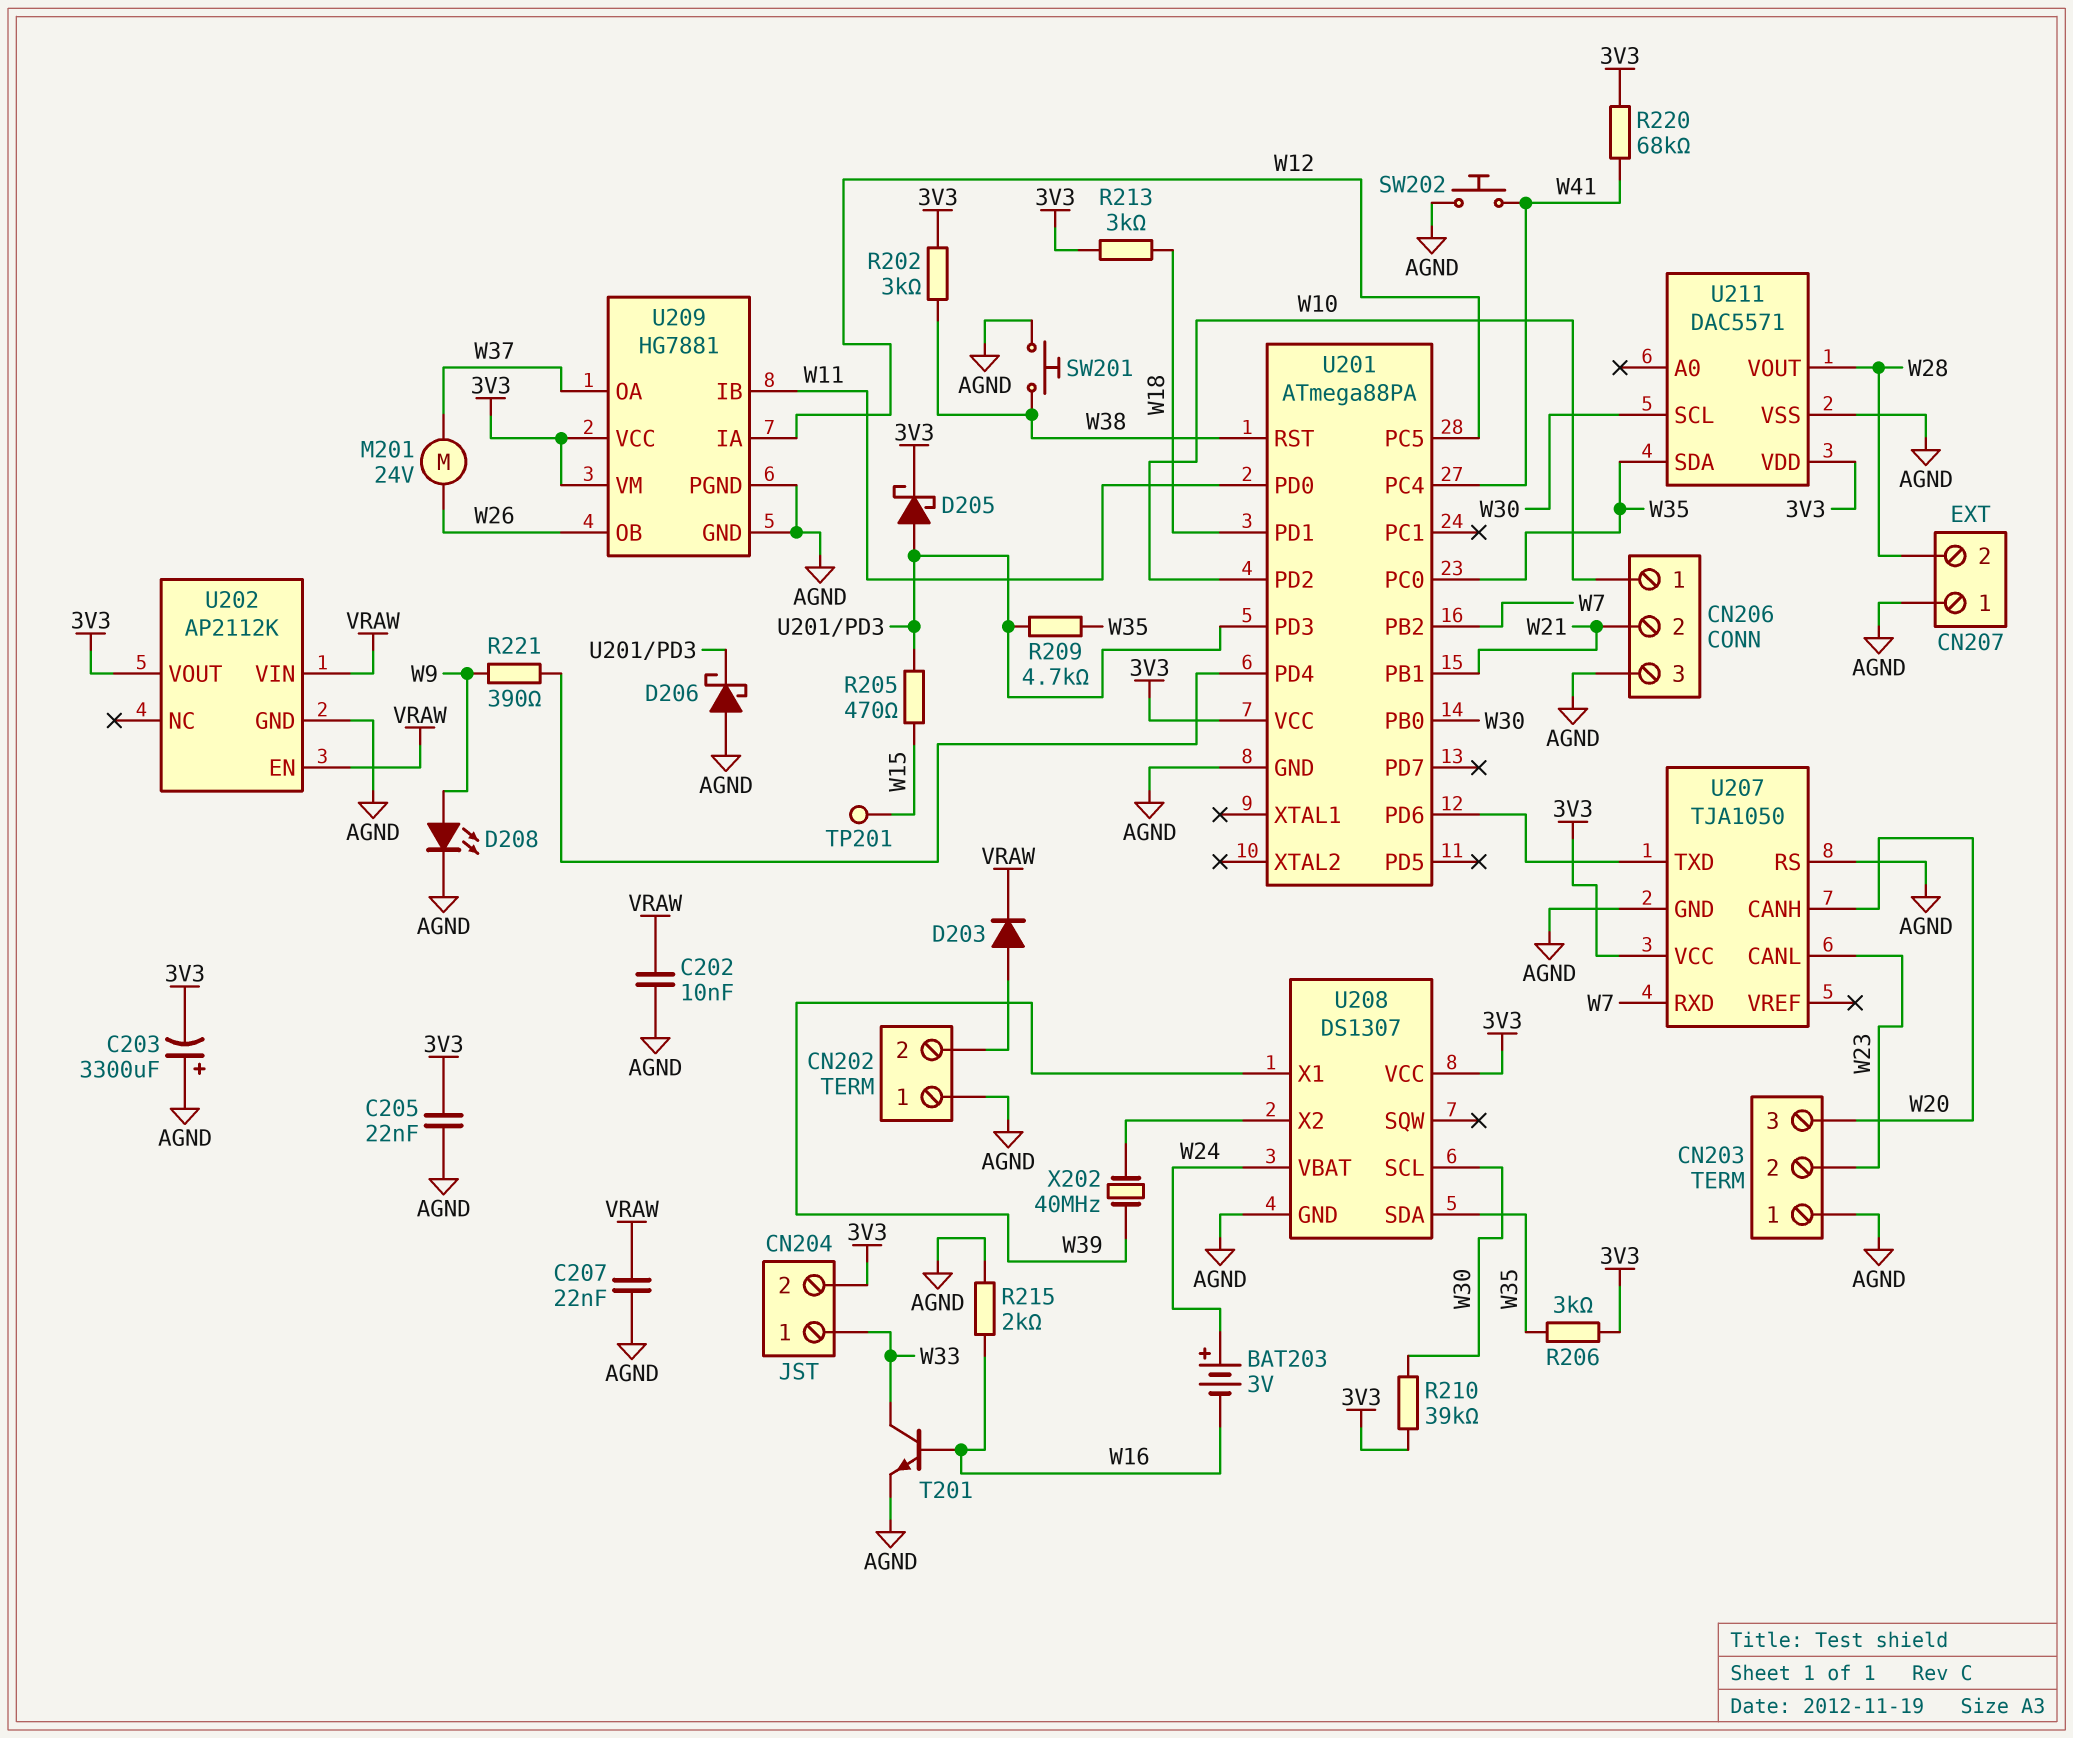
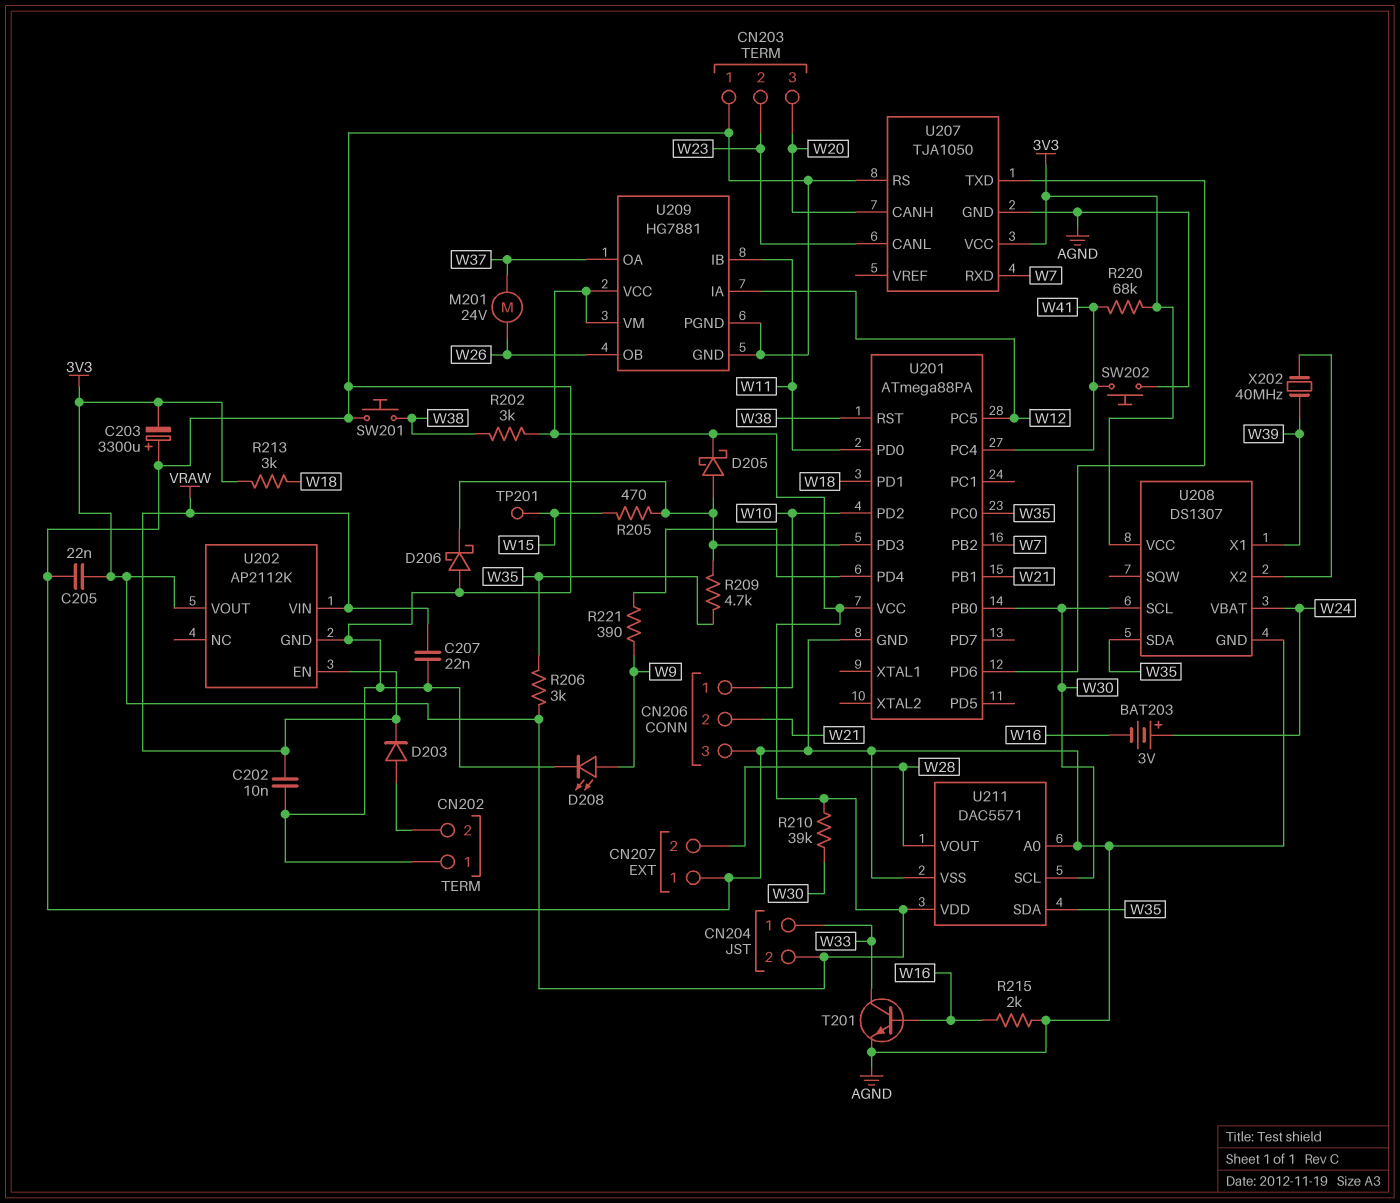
U211 pin A0: none -> AGND

